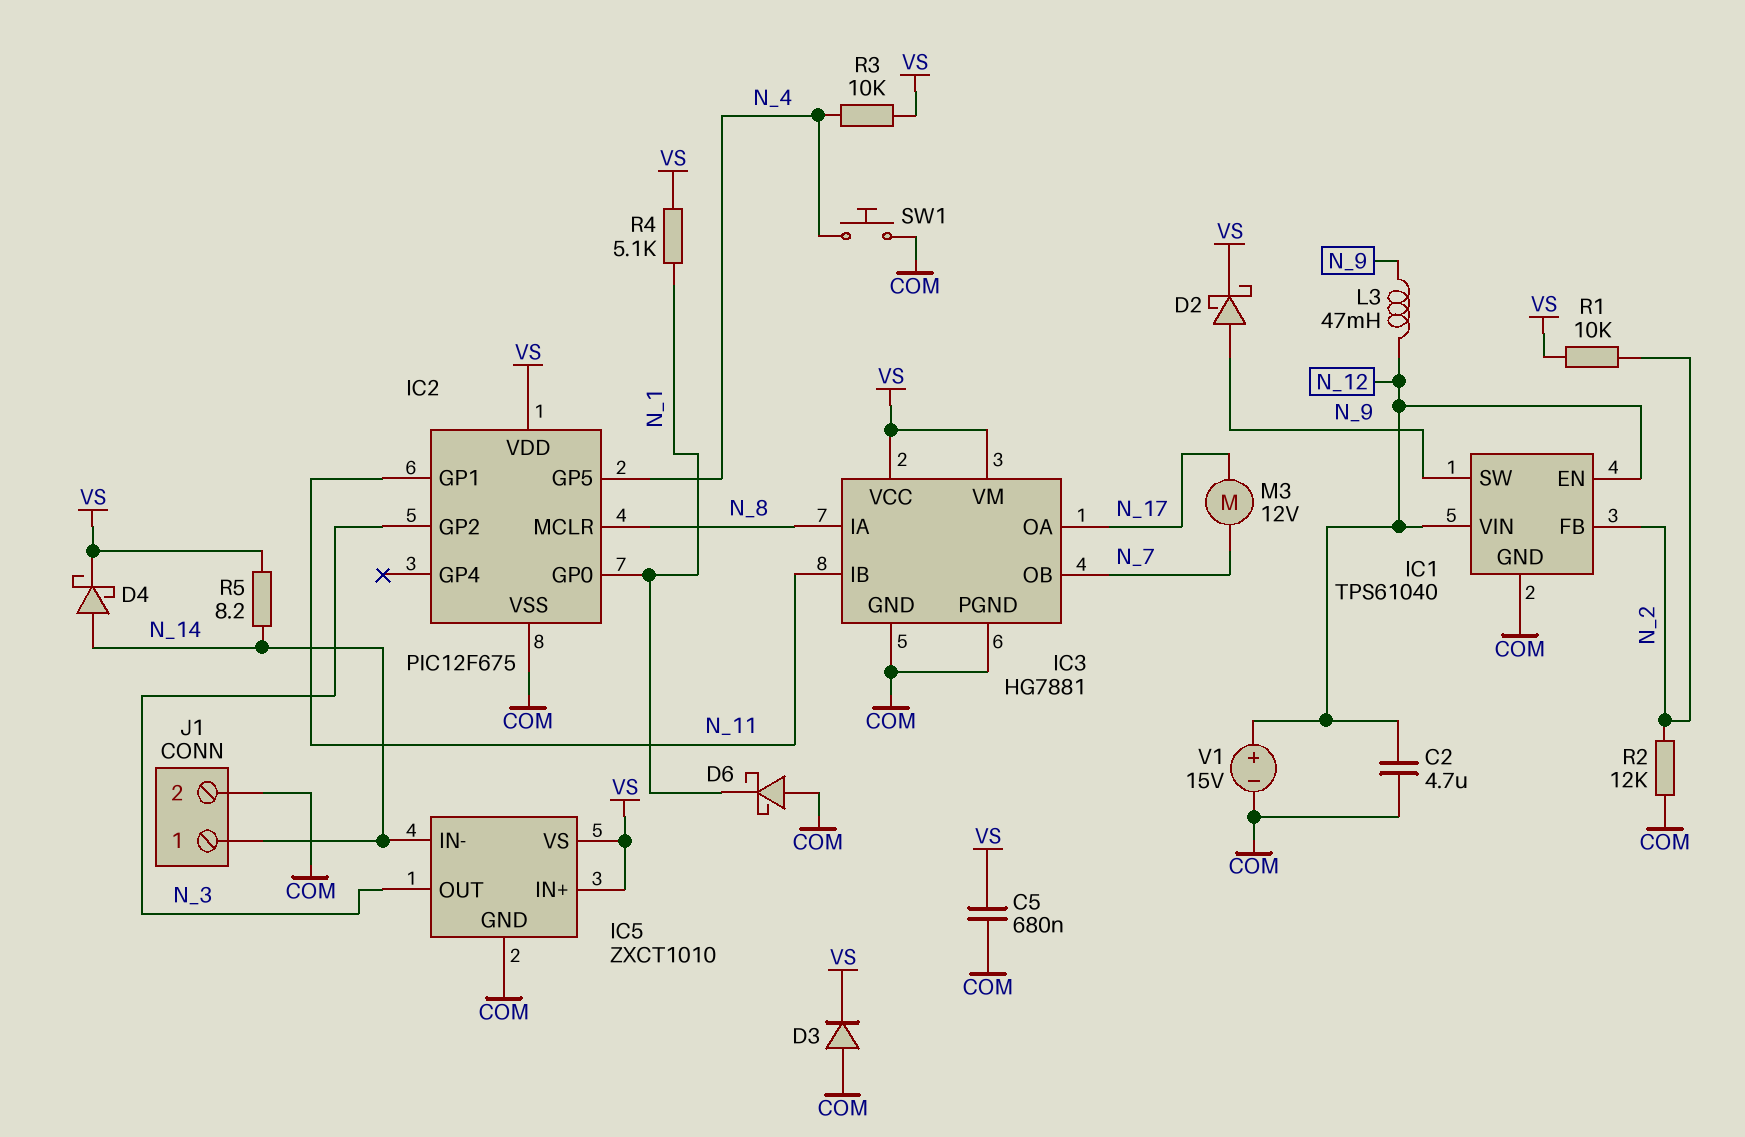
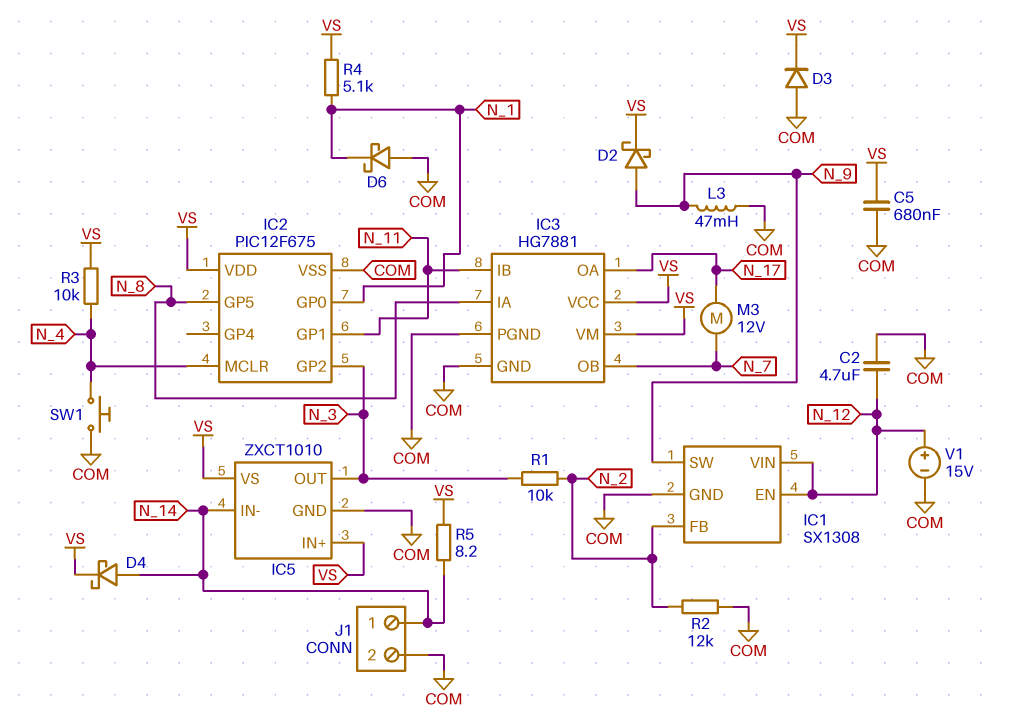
IC1: TPS61040 -> SX1308
IC2 pin GP5: N_4 -> N_8
IC2 pin MCLR: N_8 -> N_4
L3: 47mH (N_9, N_12) -> 47mH (COM, N_9)
R1: 10k (N_2, VS) -> 10k (N_2, N_3)

